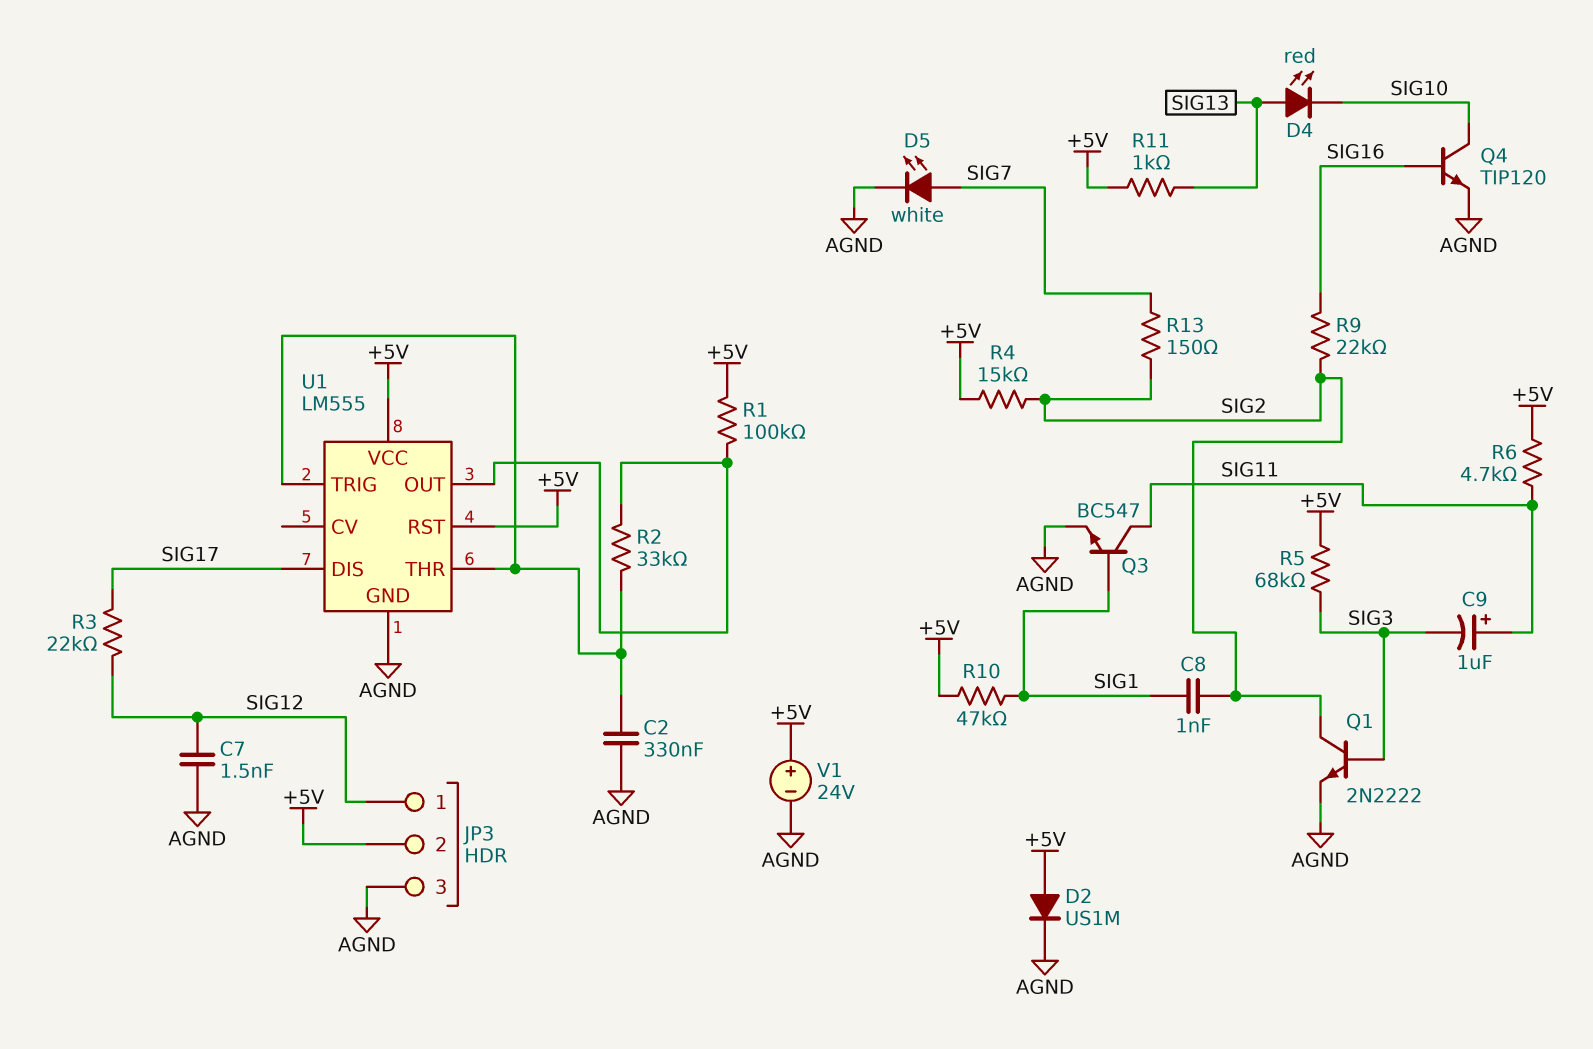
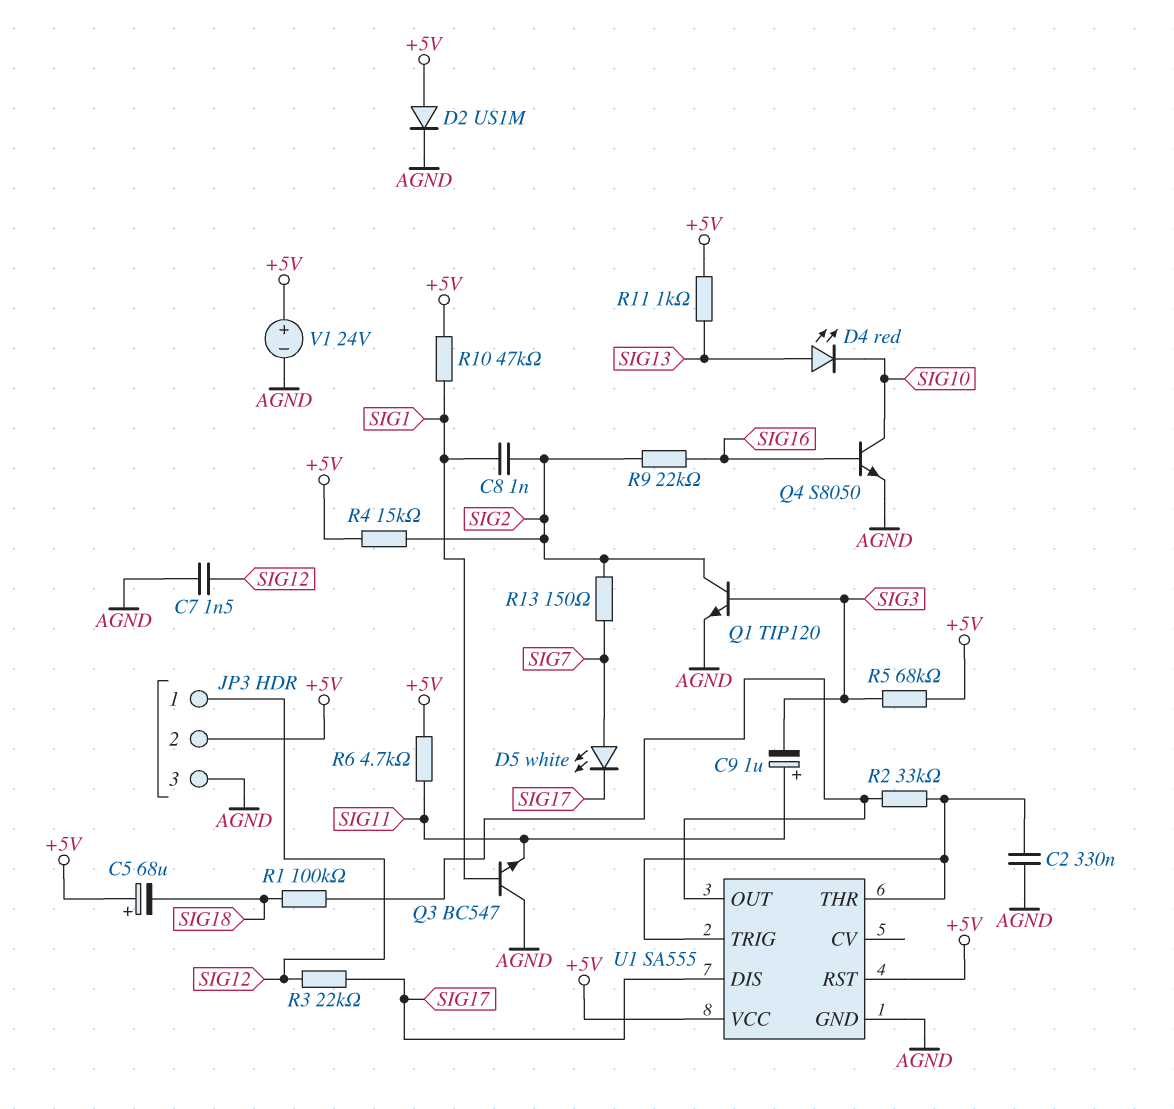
C5: none -> 68uF (plus +5V, minus SIG18)
D5: LED white (A SIG7, K AGND) -> LED white (A SIG7, K SIG17)
Q1: NPN 2N2222 (B SIG3, C SIG2, E AGND) -> NPN TIP120 (B SIG3, C SIG2, E AGND)
Q3: NPN BC547 (B SIG1, C SIG11, E AGND) -> NPN BC547 (B SIG1, C AGND, E SIG11)
Q4: NPN TIP120 (B SIG16, C SIG10, E AGND) -> NPN S8050 (B SIG16, C SIG10, E AGND)
R1: 100k (+5V, U1/OUT) -> 100k (SIG18, U1/OUT)
U1: LM555 -> SA555

